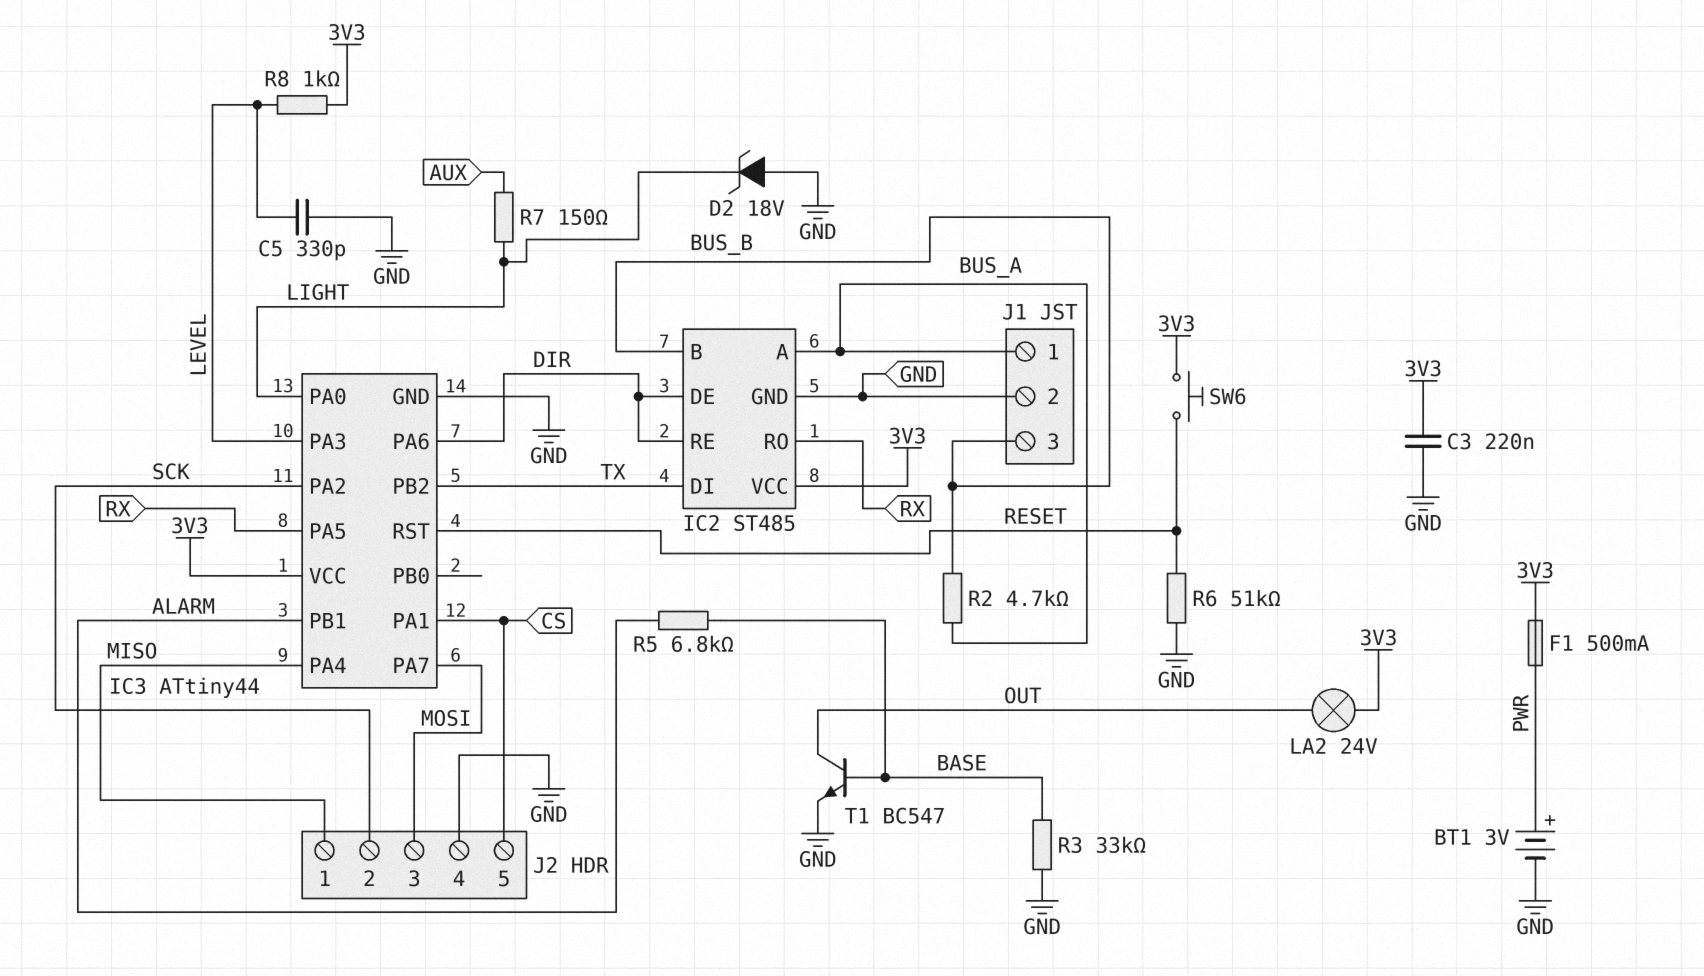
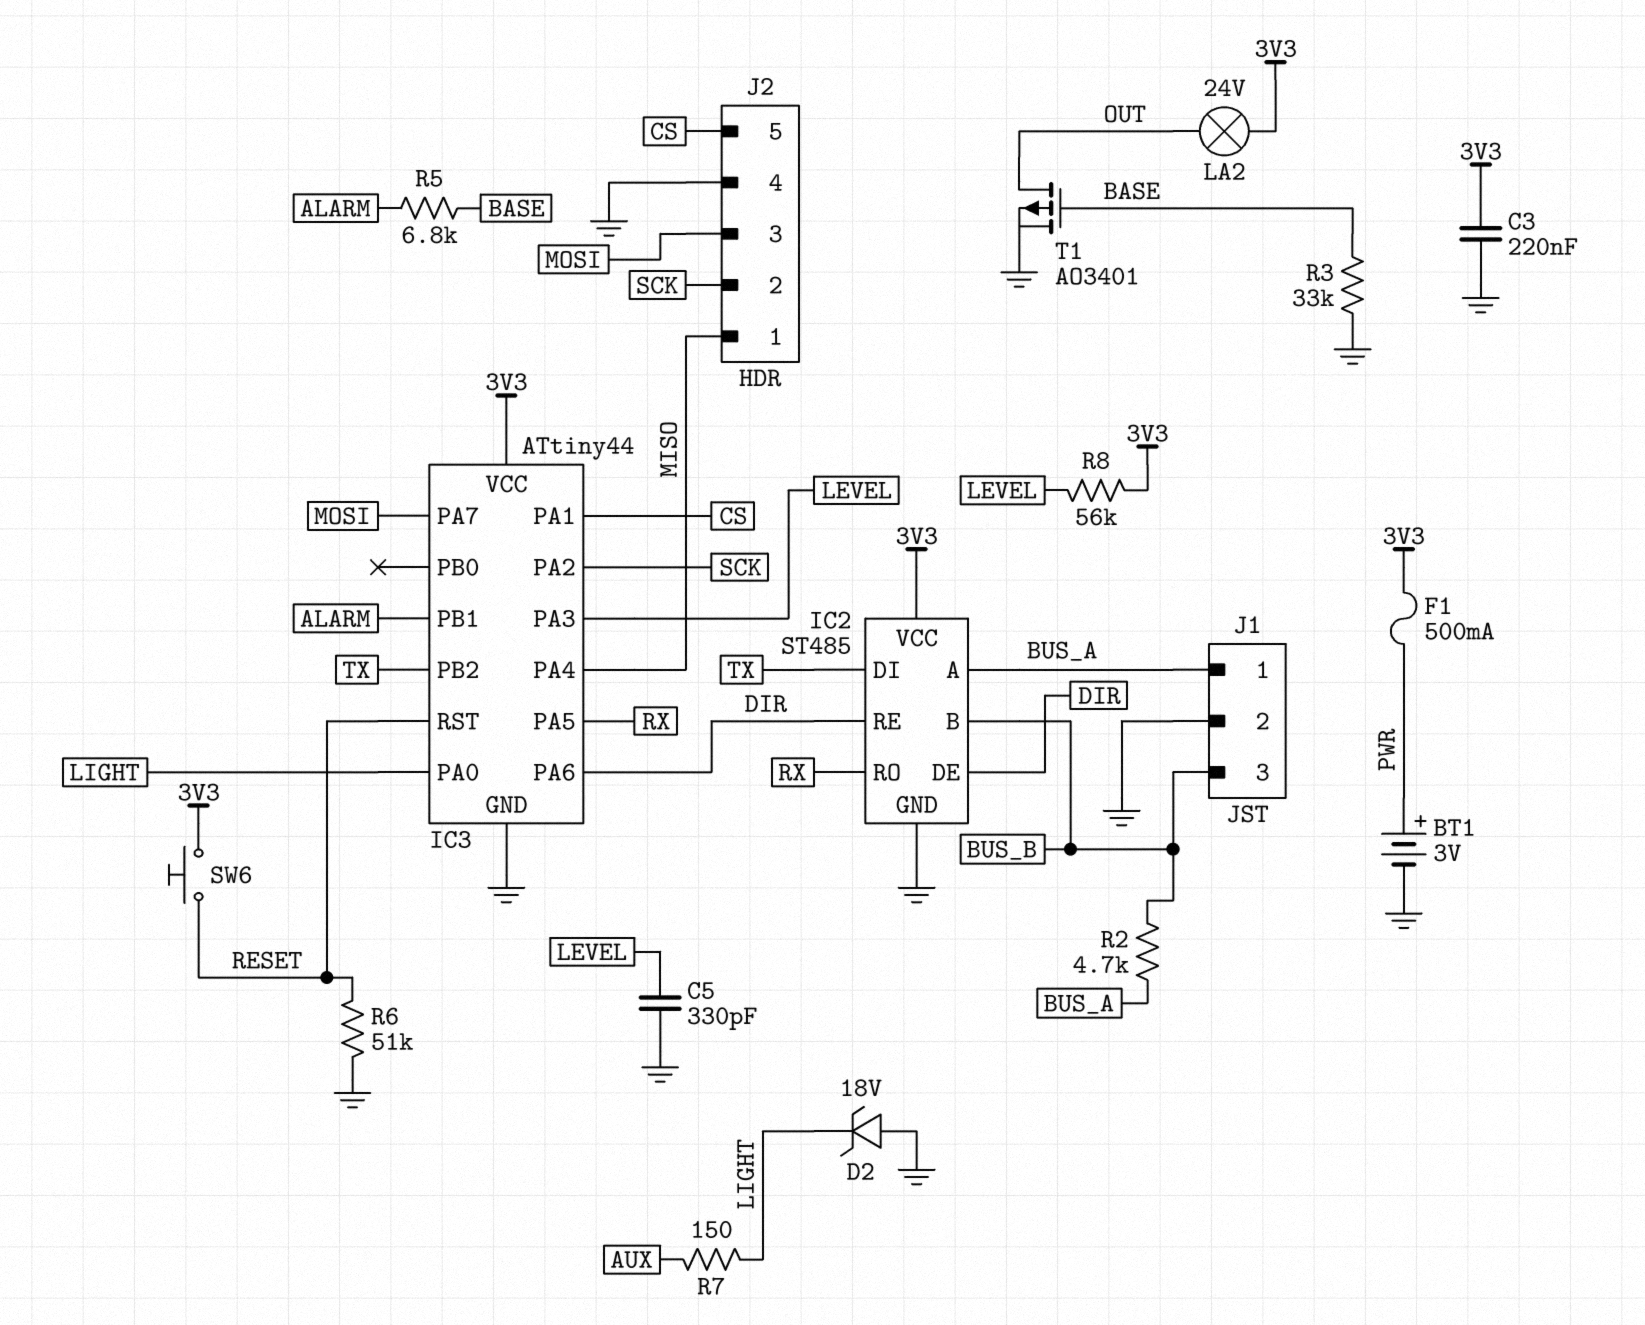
R8: 1k (3V3, LEVEL) -> 56k (3V3, LEVEL)
T1: NPN BC547 (B BASE, C OUT, E GND) -> PMOS AO3401 (G BASE, D OUT, S GND)

